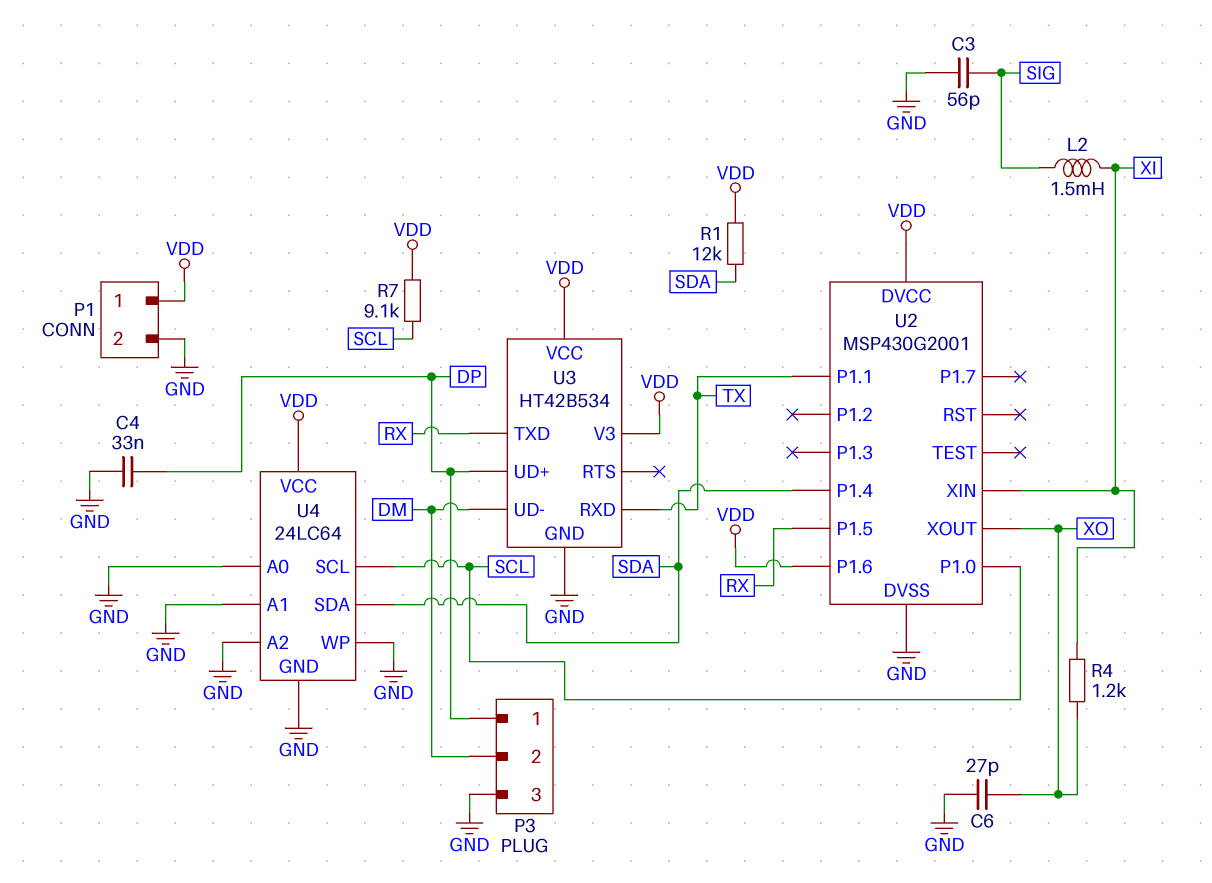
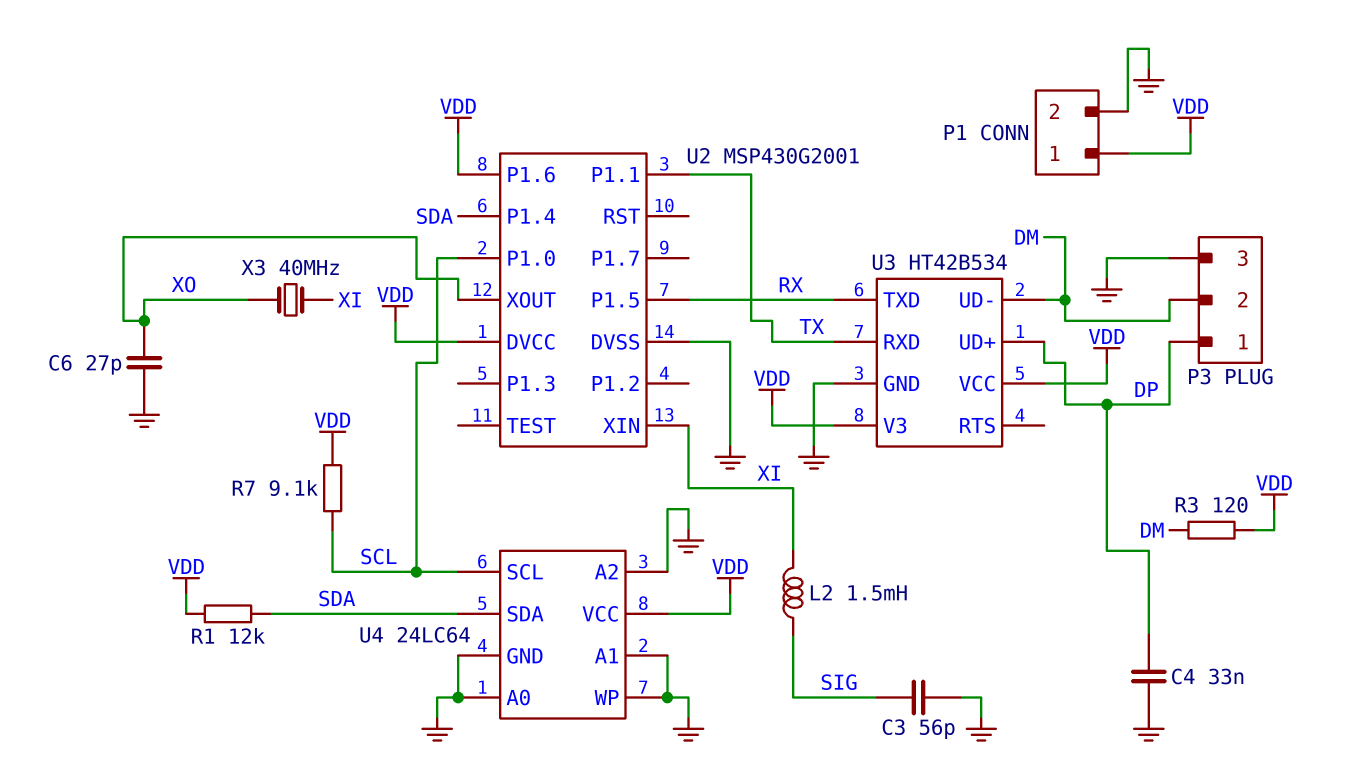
R3: none -> 120 (DM, VDD)
R4: 1.2k (XI, XO) -> none
X3: none -> 40MHz (XI, XO)

